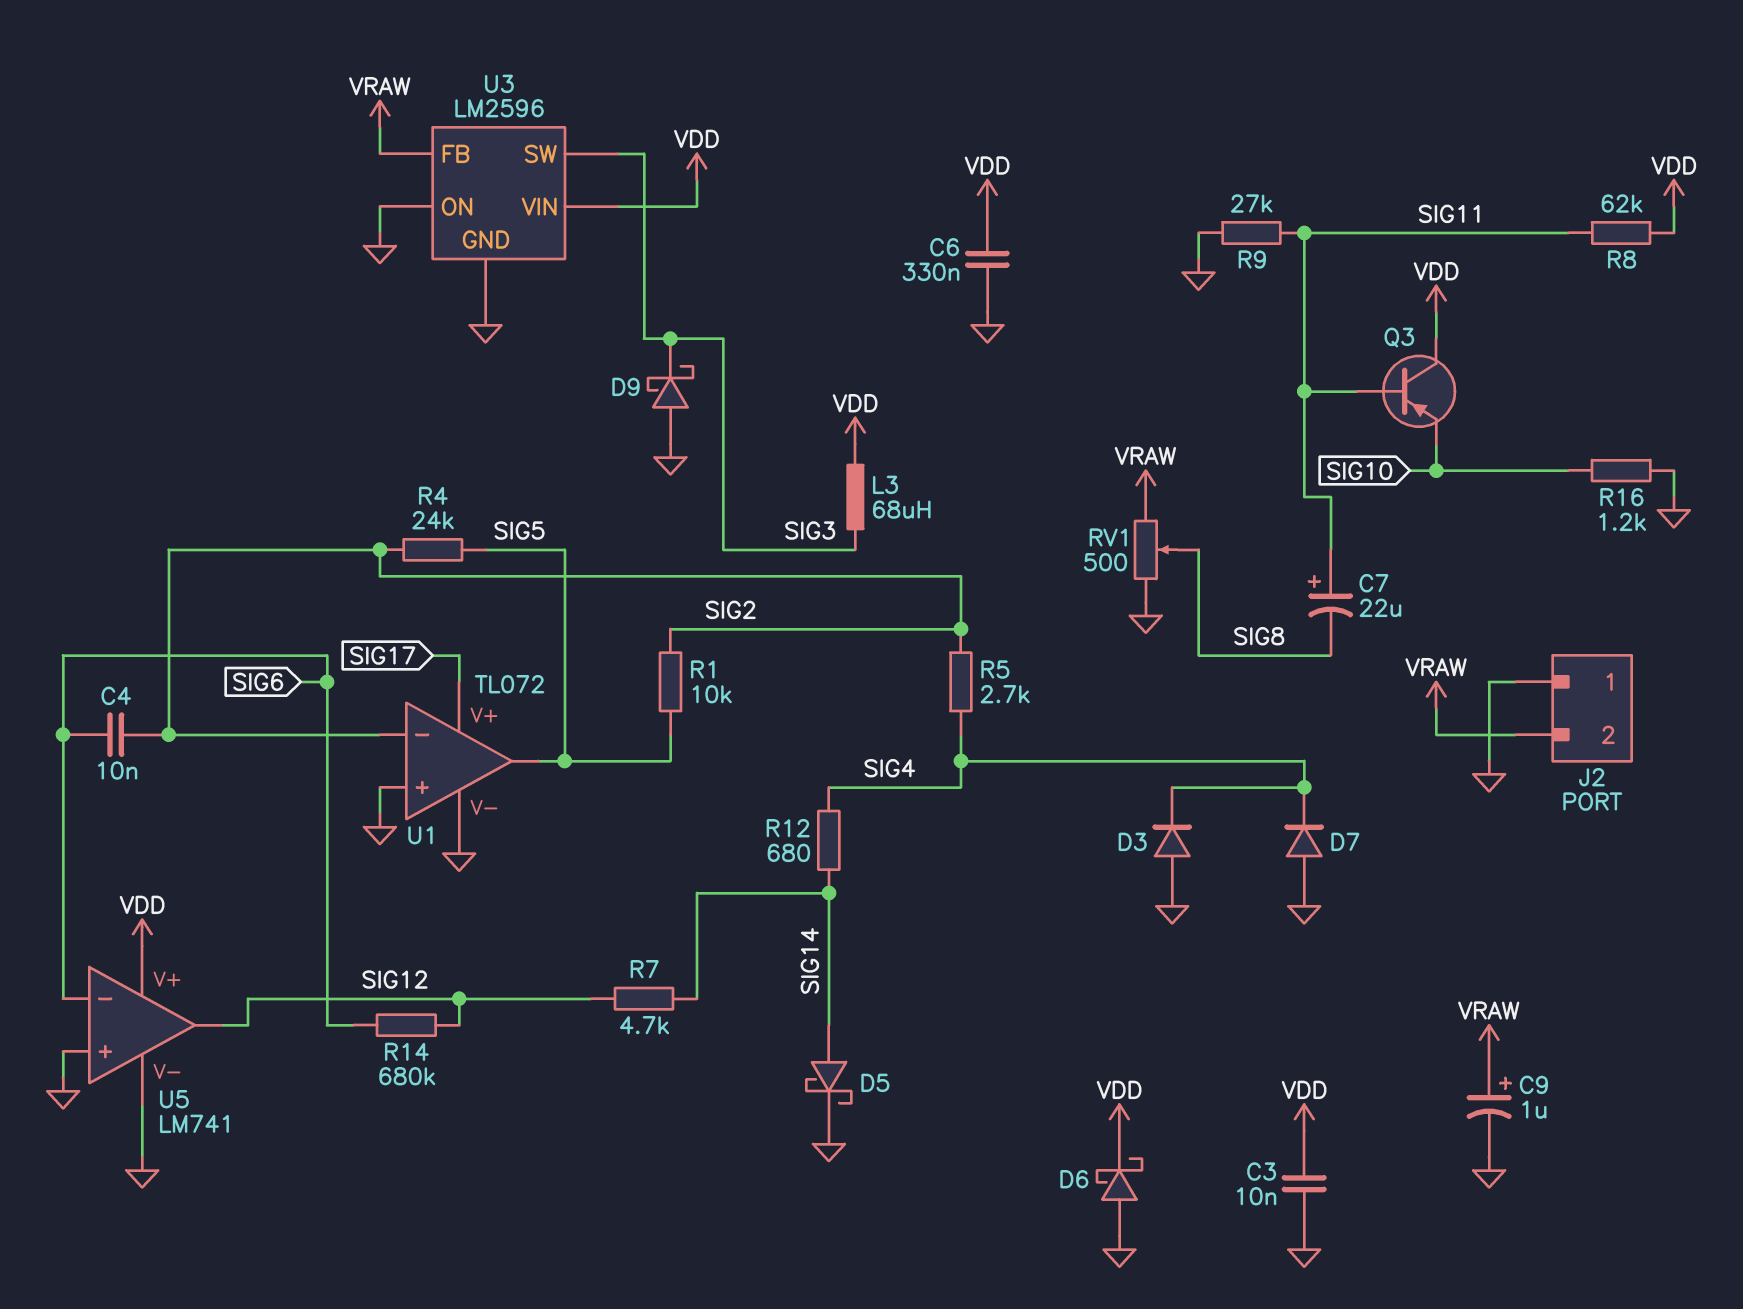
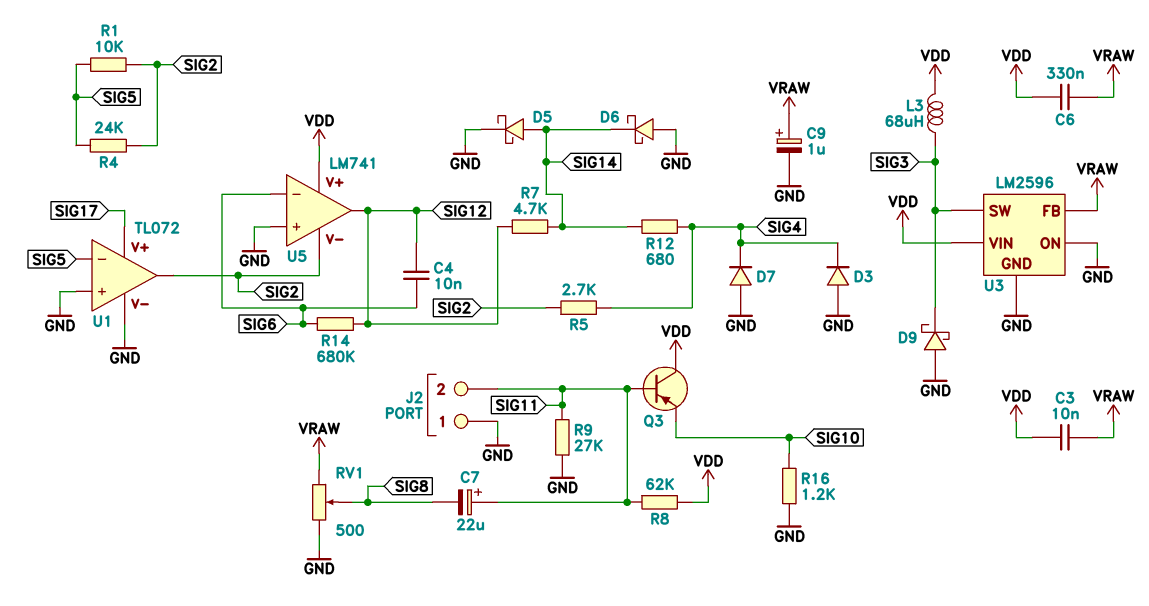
C3: 10nF (GND, VDD) -> 10nF (VDD, VRAW)
C4: 10nF (SIG2, SIG6) -> 10nF (SIG6, SIG12)
C6: 330nF (GND, VDD) -> 330nF (VDD, VRAW)
D6: schottky (A GND, K VDD) -> schottky (A GND, K SIG14)
J2 pin 2: VRAW -> SIG11
U1 pin in-: SIG2 -> SIG5
U1 pin out: SIG5 -> SIG2
U5 pin V-: GND -> SIG2

